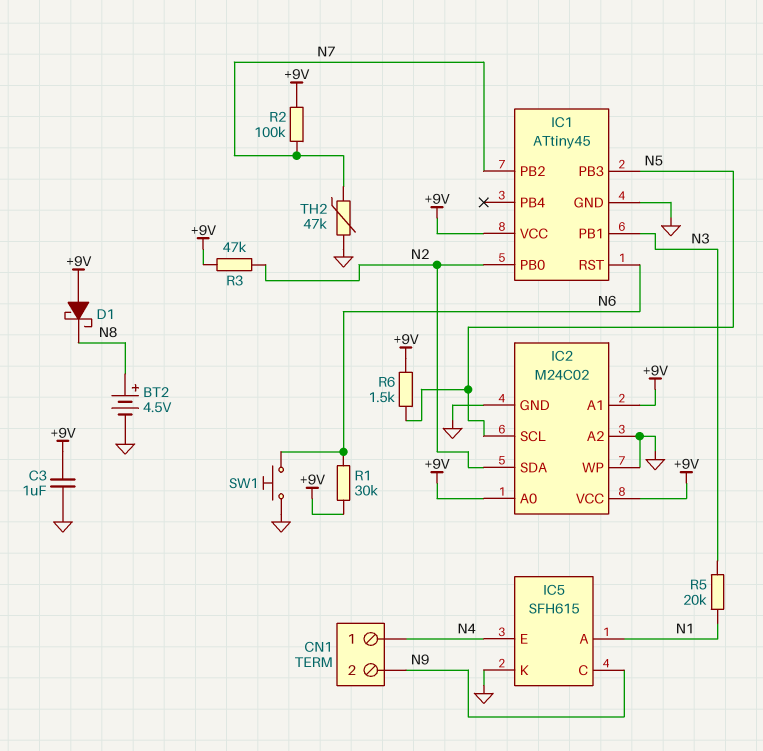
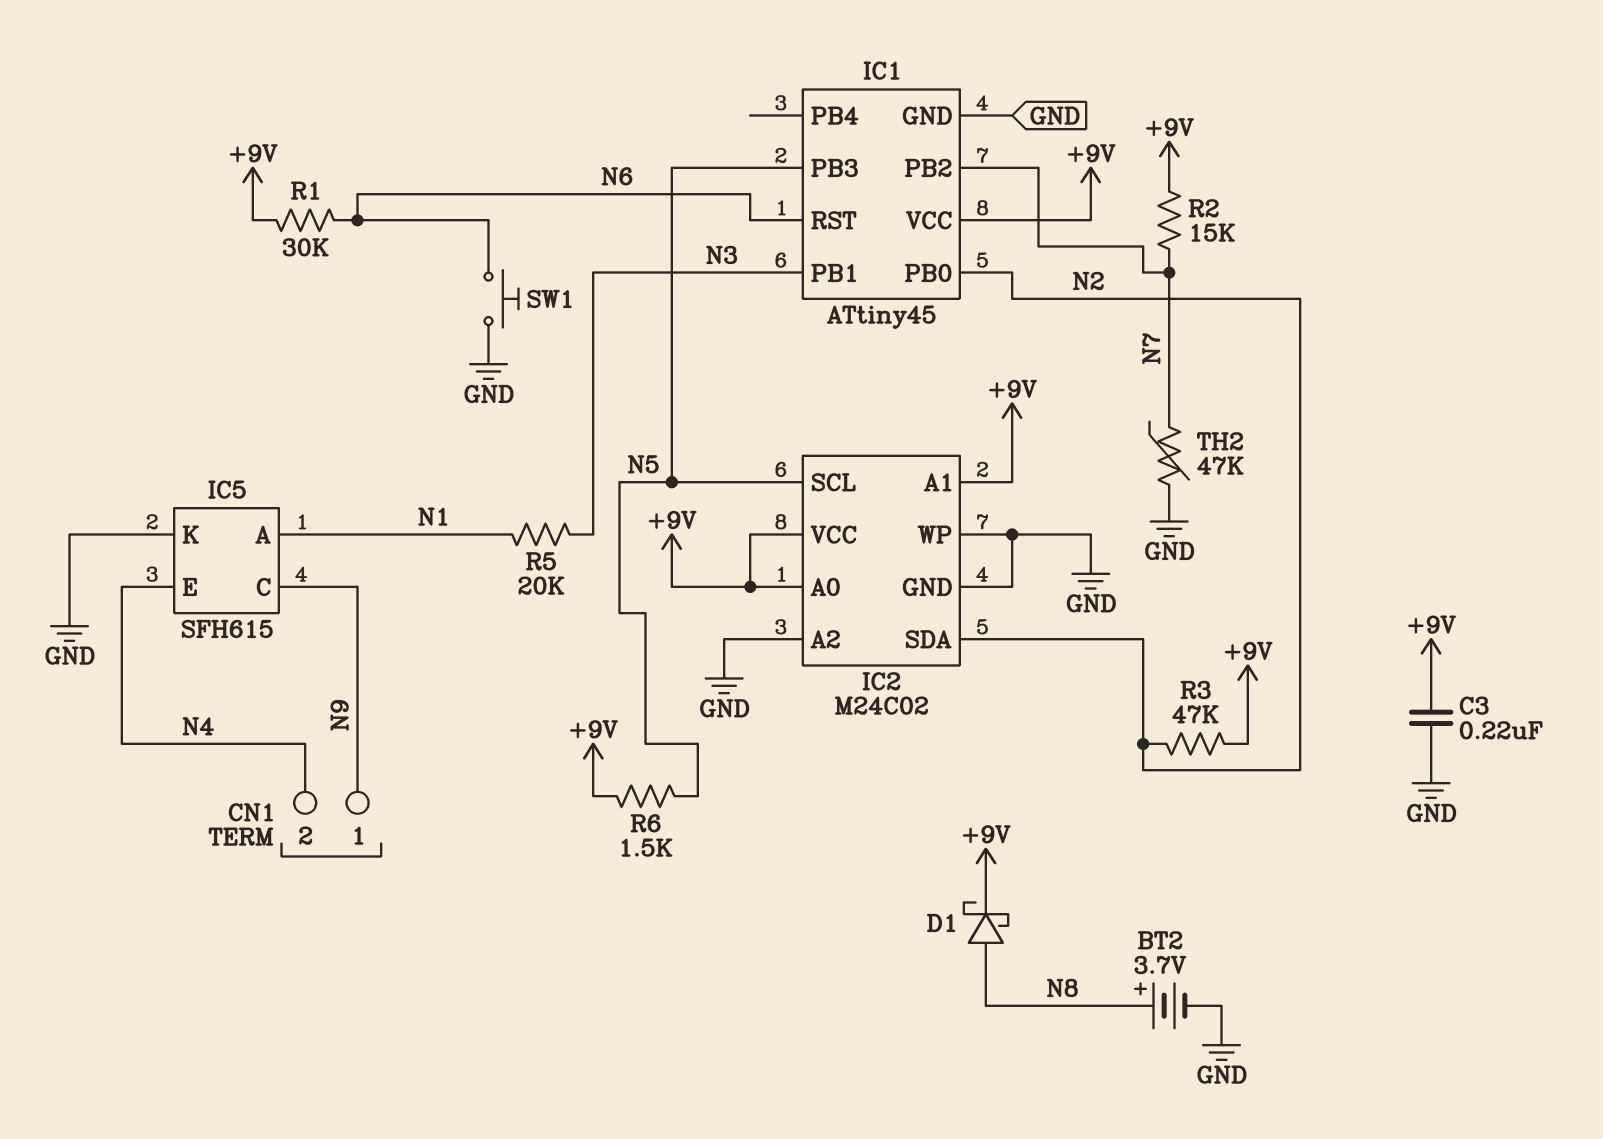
BT2: 4.5V (plus N8, minus GND) -> 3.7V (plus N8, minus GND)
C3: 1uF (+9V, GND) -> 220nF (+9V, GND)
CN1 pin 1: N4 -> N9
CN1 pin 2: N9 -> N4
D1: schottky (A +9V, K N8) -> schottky (A N8, K +9V)
R2: 100k (+9V, N7) -> 15k (+9V, N7)

